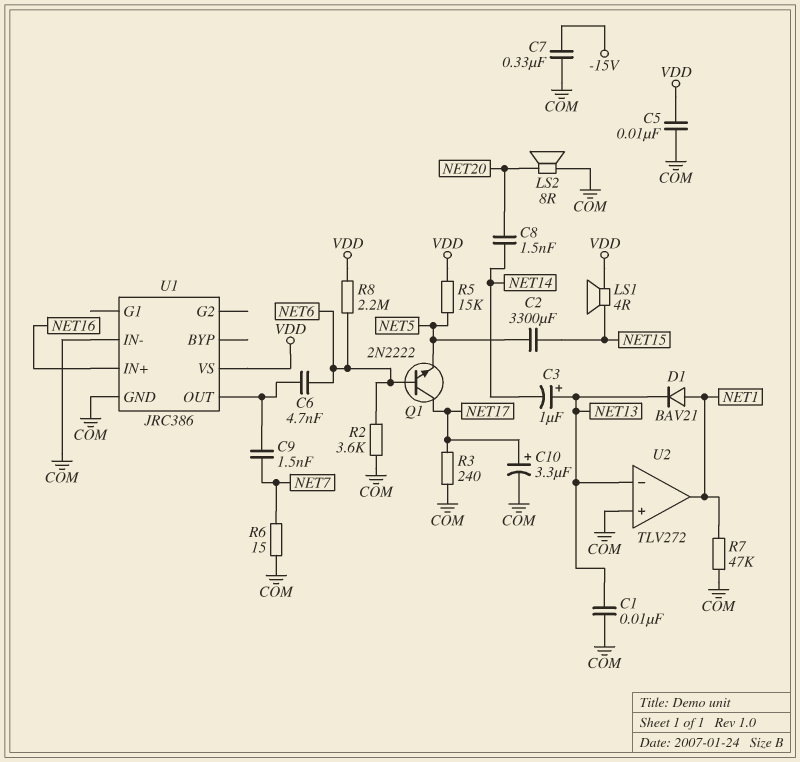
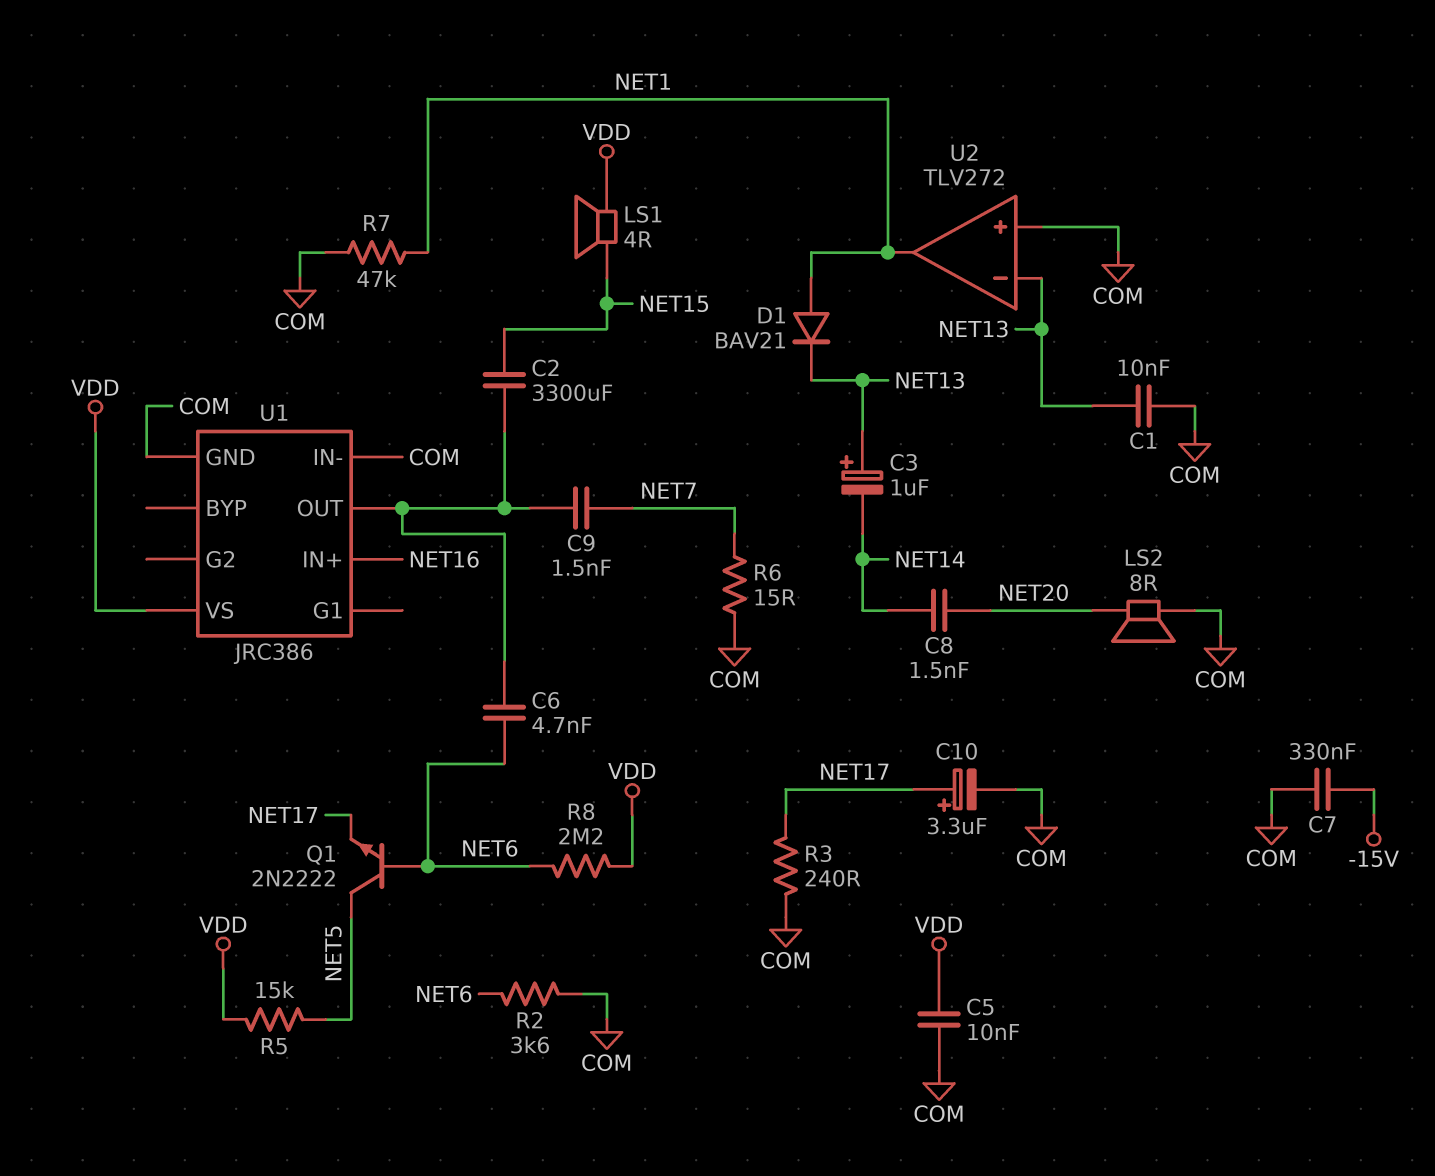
C2: 3300uF (NET5, NET15) -> 3300uF (NET15, U1/OUT)
Q1: NPN 2N2222 (B NET6, C NET17, E NET5) -> NPN 2N2222 (B NET6, C NET5, E NET17)

